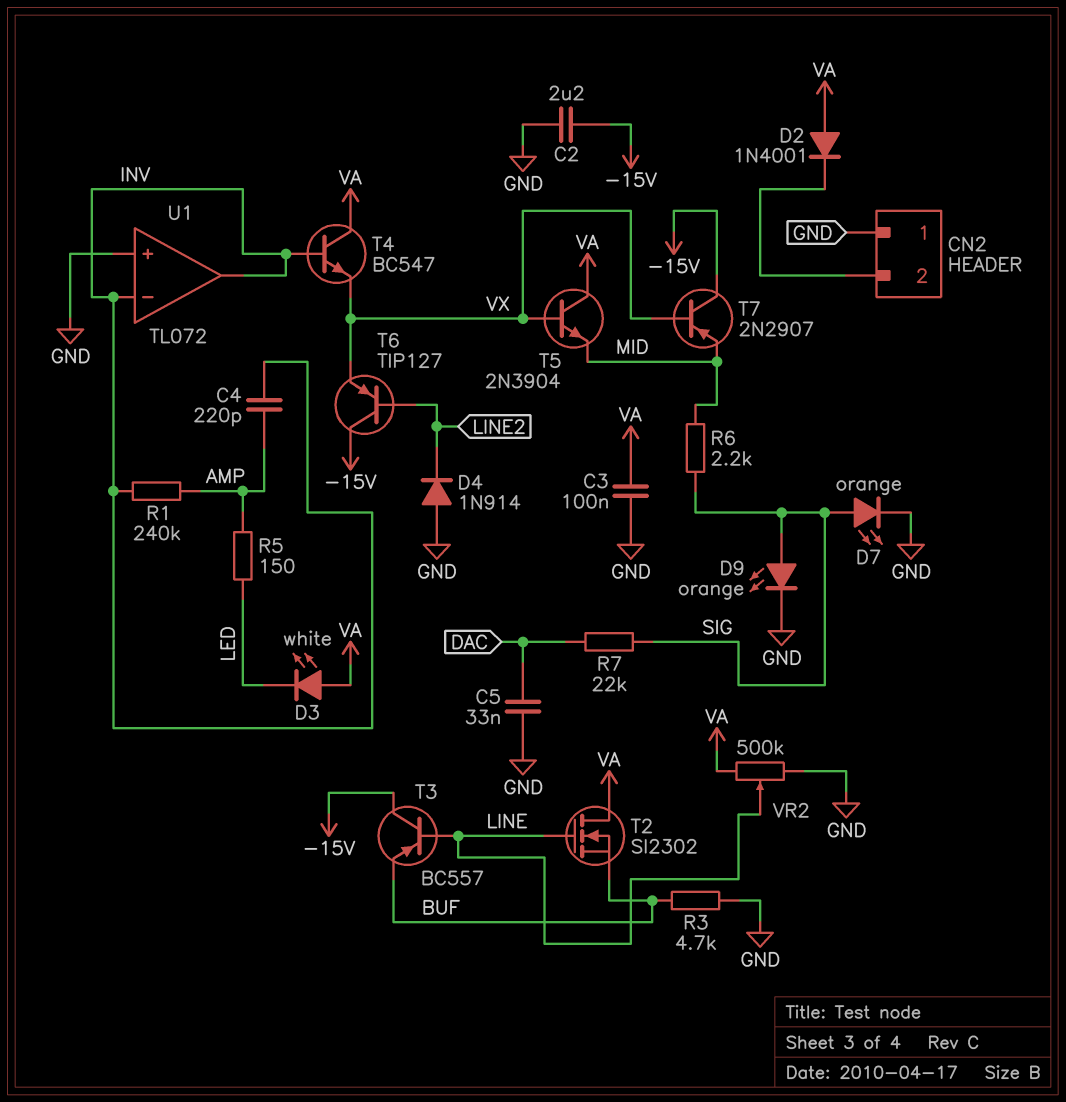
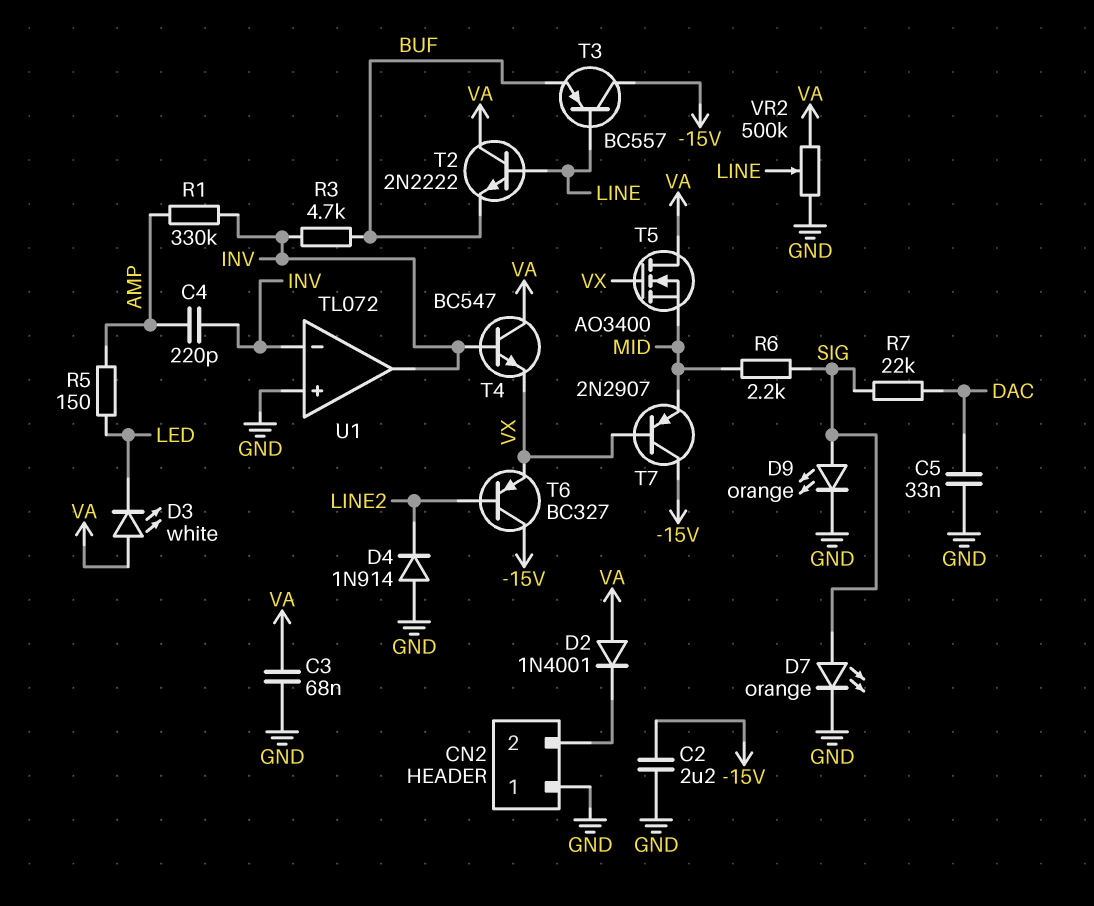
C3: 100nF (GND, VA) -> 68nF (GND, VA)
R1: 240k (AMP, INV) -> 330k (AMP, INV)
R3: 4.7k (BUF, GND) -> 4.7k (BUF, INV)
T2: NMOS SI2302 (G LINE, D VA, S BUF) -> NPN 2N2222 (B LINE, C VA, E BUF)
T5: NPN 2N3904 (B VX, C VA, E MID) -> NMOS AO3400 (G VX, D VA, S MID)
T6: PNP TIP127 (B LINE2, C -15V, E VX) -> PNP BC327 (B LINE2, C -15V, E VX)

